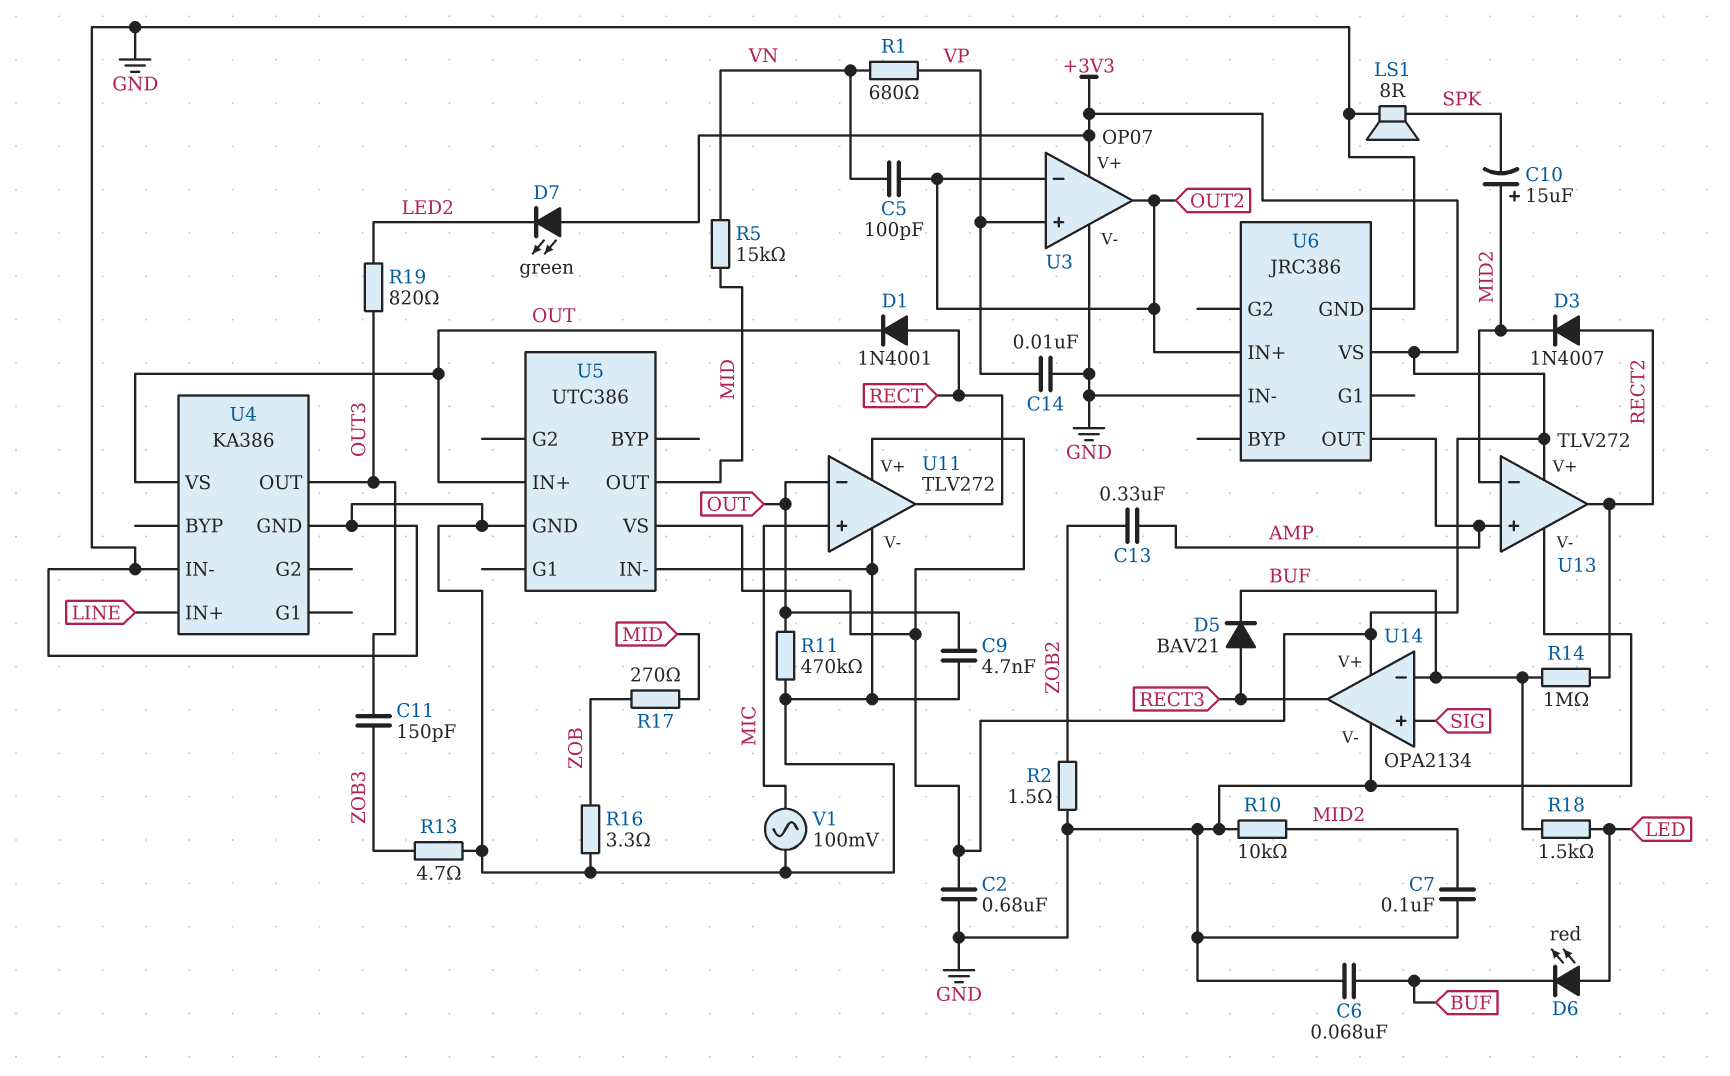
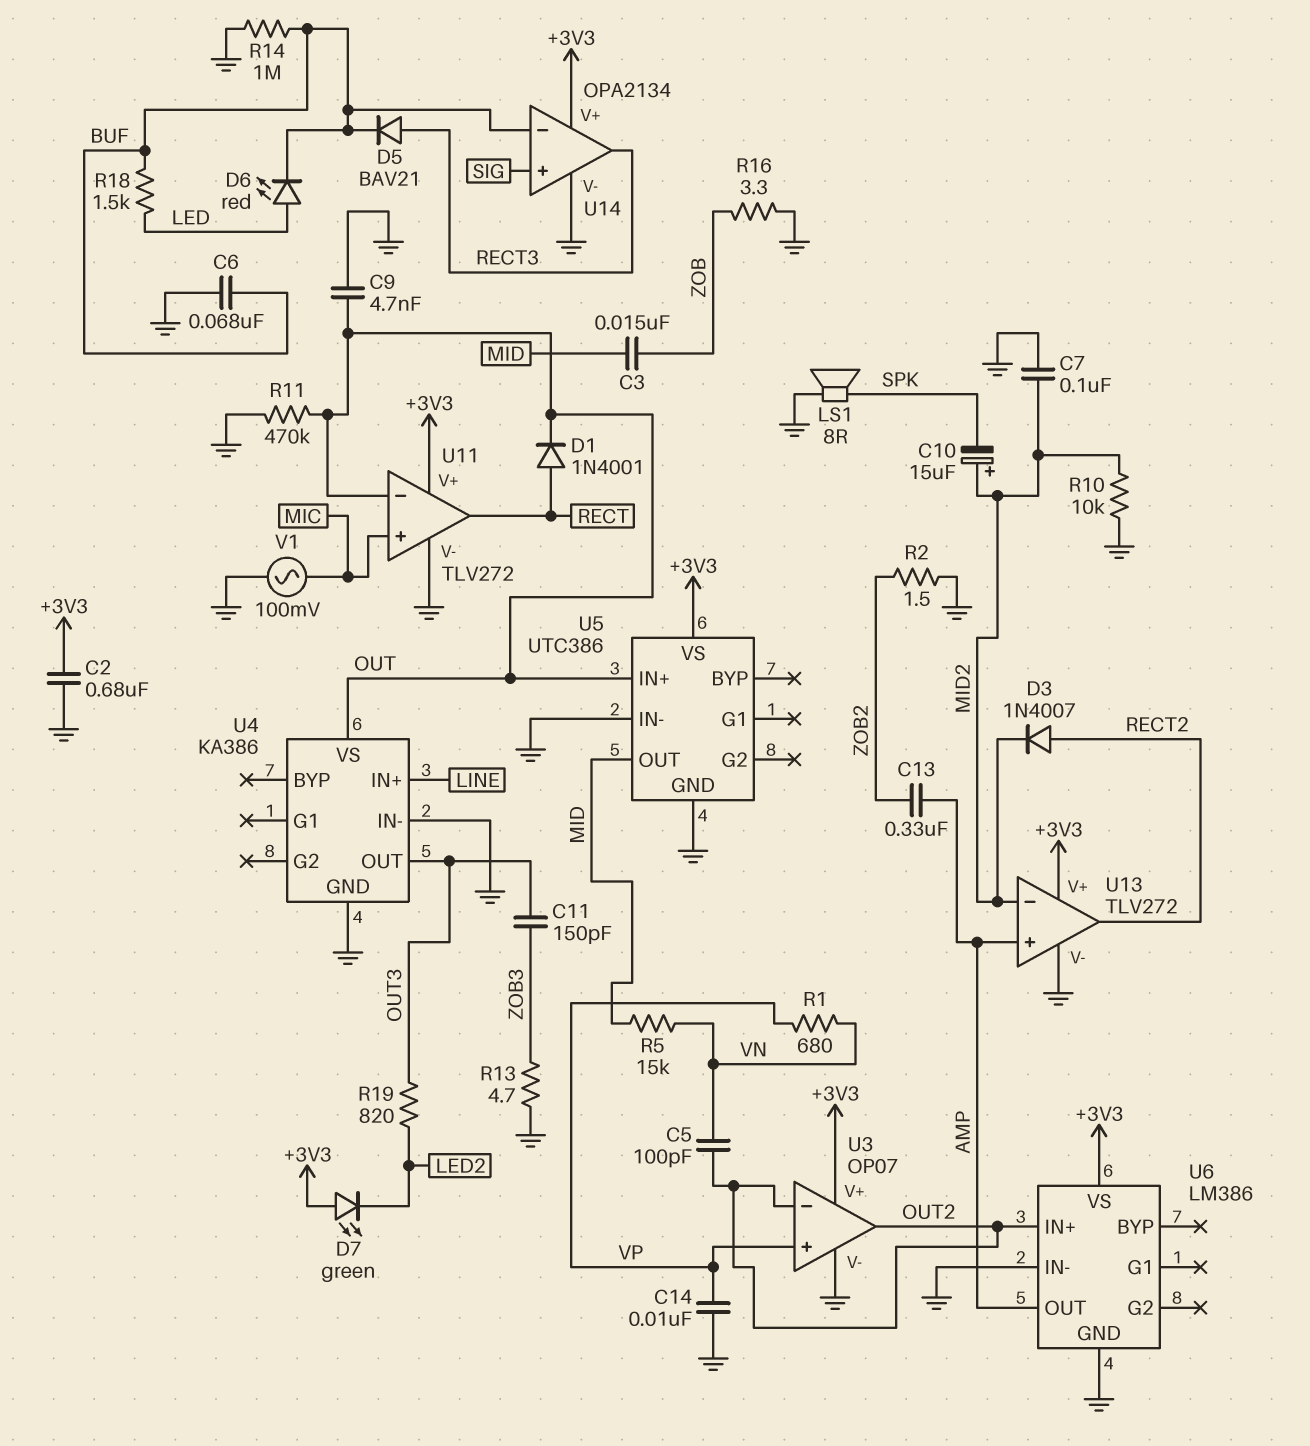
C3: none -> 15nF (MID, ZOB)
R14: 1M (BUF, RECT2) -> 1M (BUF, GND)
R17: 270 (MID, ZOB) -> none
U6: JRC386 -> LM386

